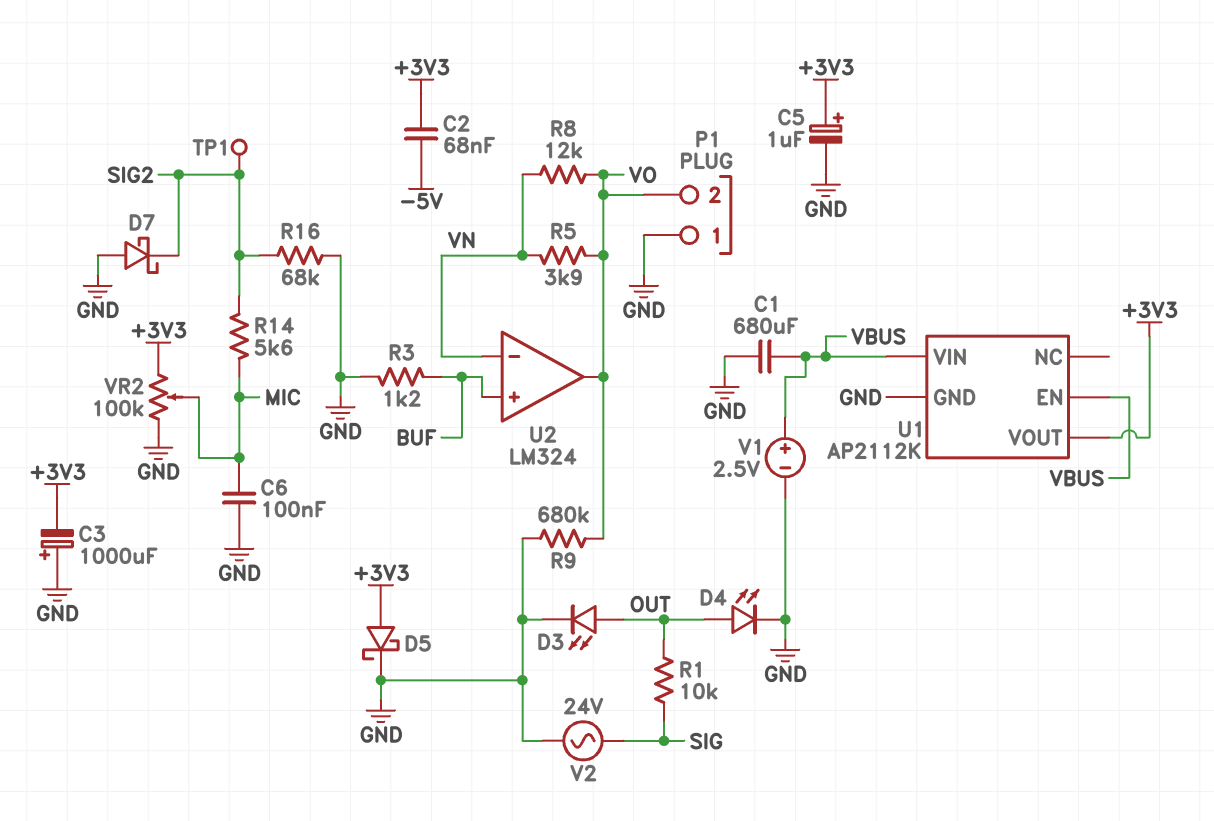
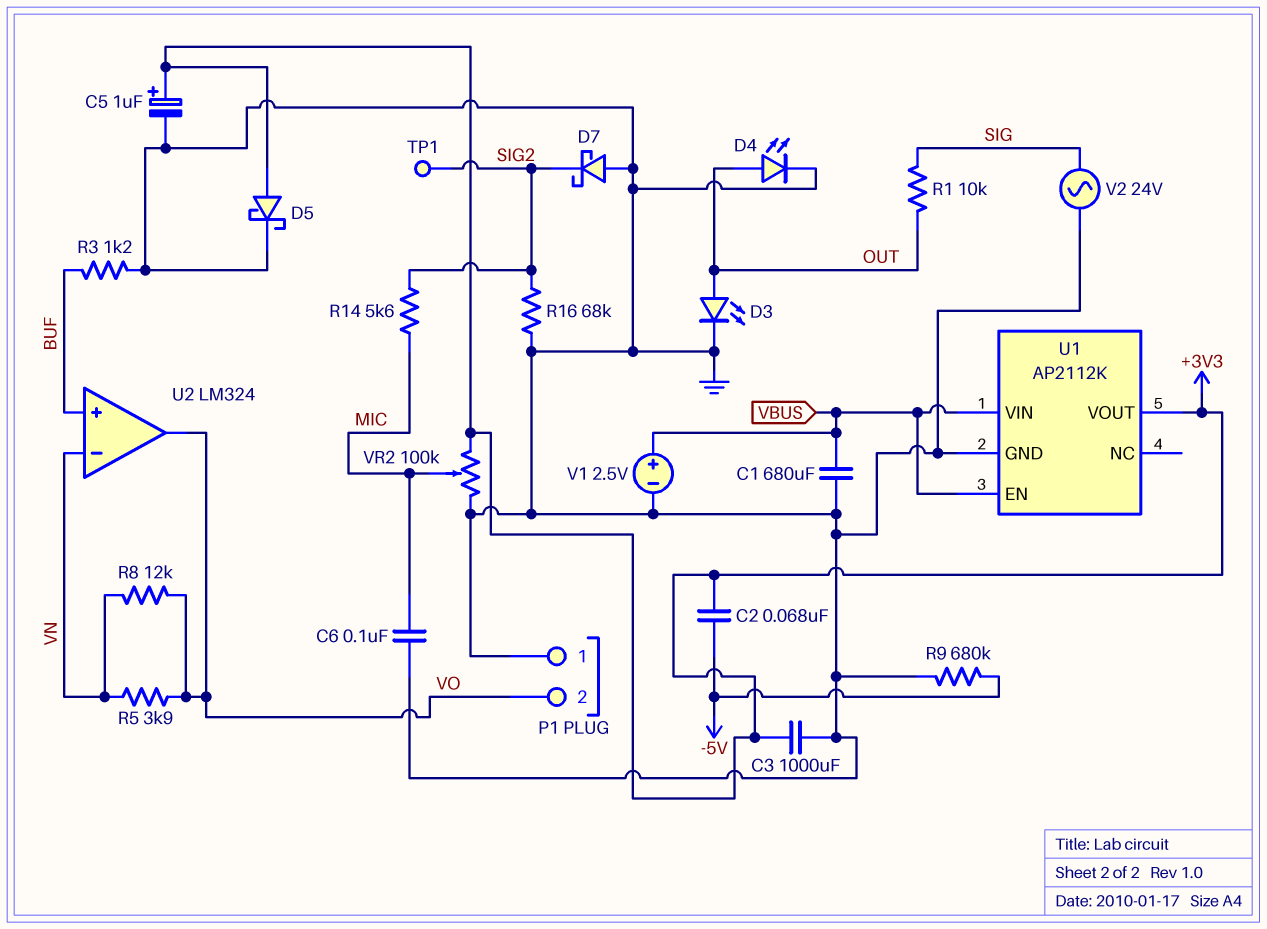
C3: 1000uF (plus GND, minus +3V3) -> 1000uF (+3V3, GND)
R9: 680k (GND, VO) -> 680k (-5V, GND)

